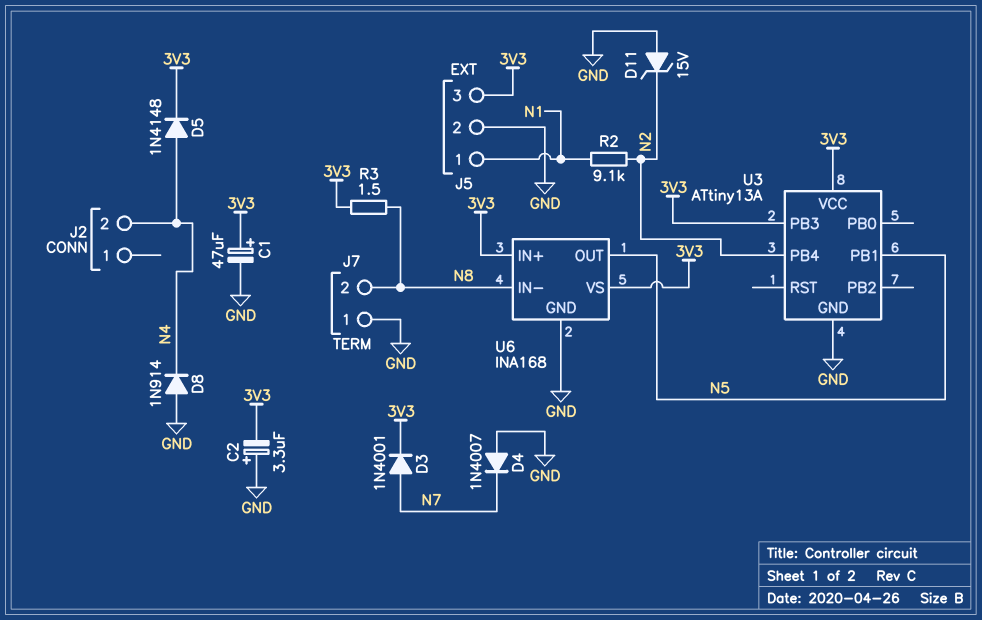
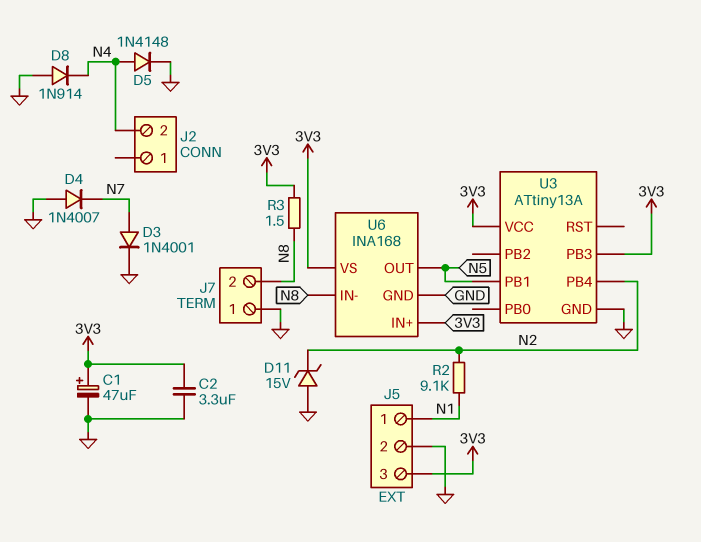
C2: 3.3uF (plus GND, minus 3V3) -> 3.3uF (3V3, GND)
D3: diode 1N4001 (A N7, K 3V3) -> diode 1N4001 (A N7, K GND)
D5: diode 1N4148 (A N4, K 3V3) -> diode 1N4148 (A N4, K GND)

